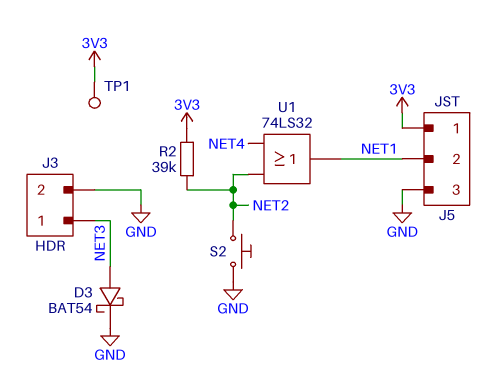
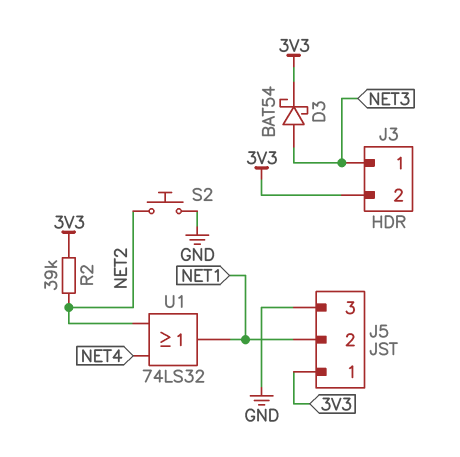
D3: schottky BAT54 (A NET3, K GND) -> schottky BAT54 (A NET3, K 3V3)
J3 pin 2: GND -> 3V3
TP1: test point (3V3) -> none

